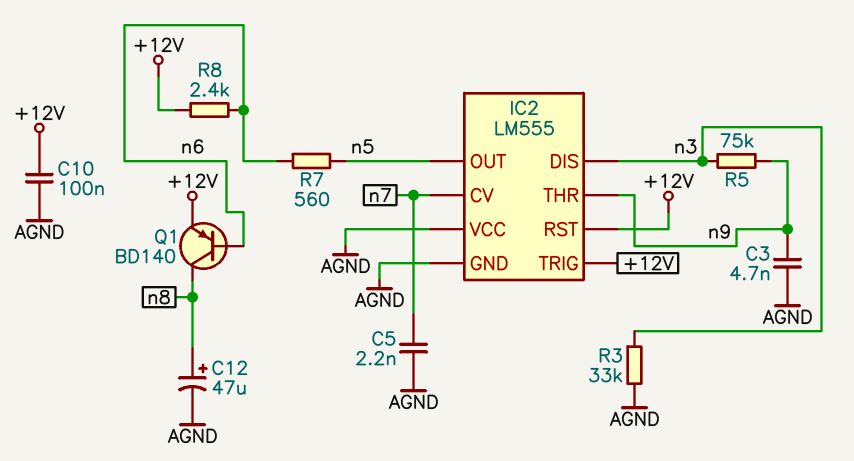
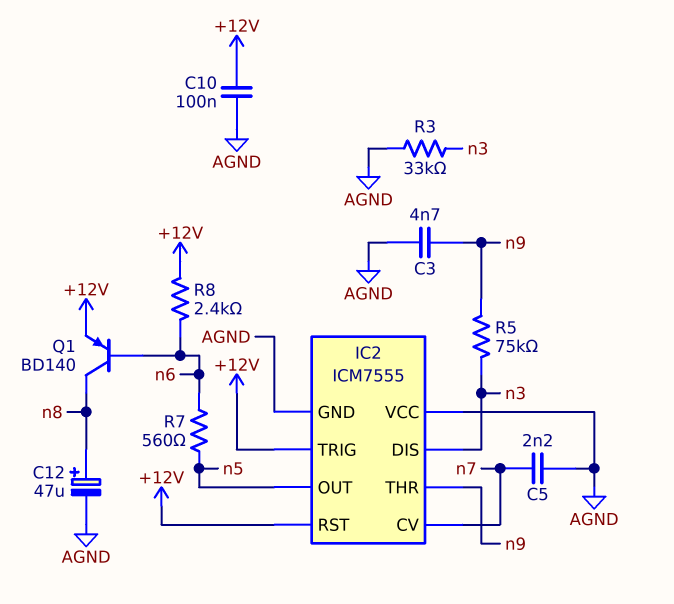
IC2: LM555 -> ICM7555

